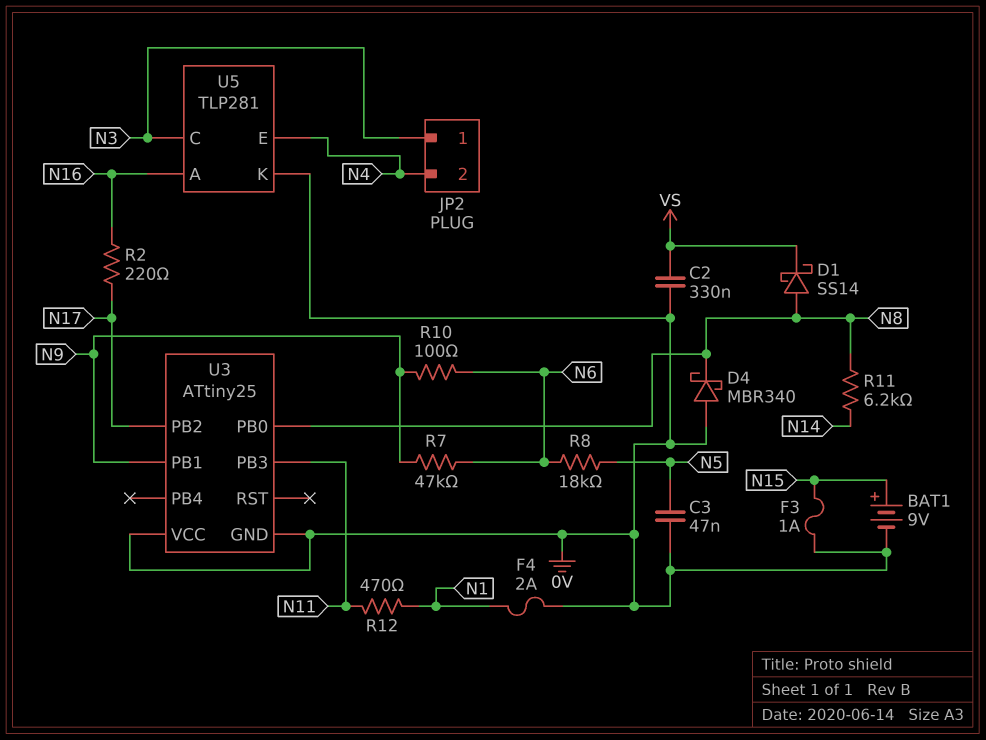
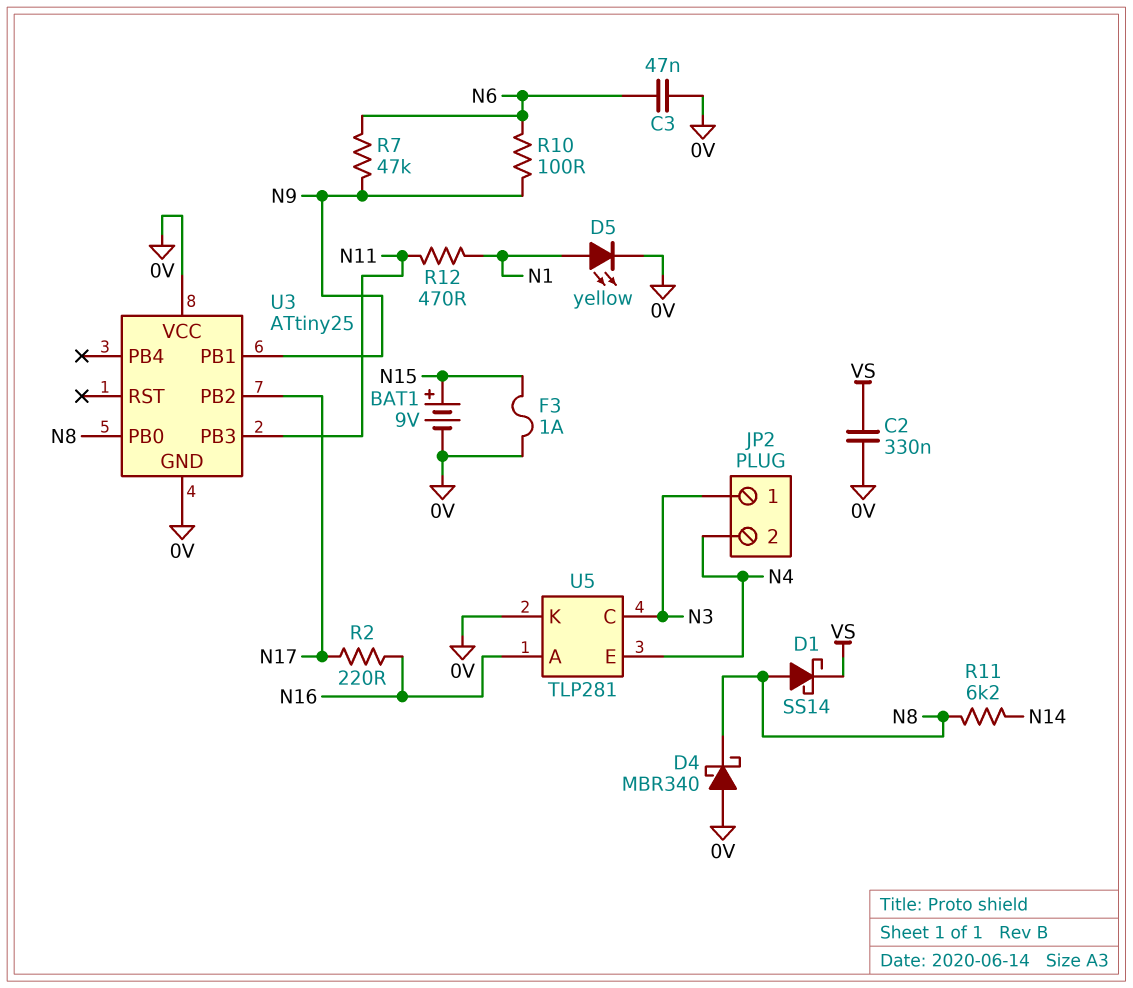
C3: 47nF (0V, N5) -> 47nF (0V, N6)
D5: none -> LED yellow (A N1, K 0V)
F4: 2A (0V, N1) -> none
R8: 18k (N5, N6) -> none

